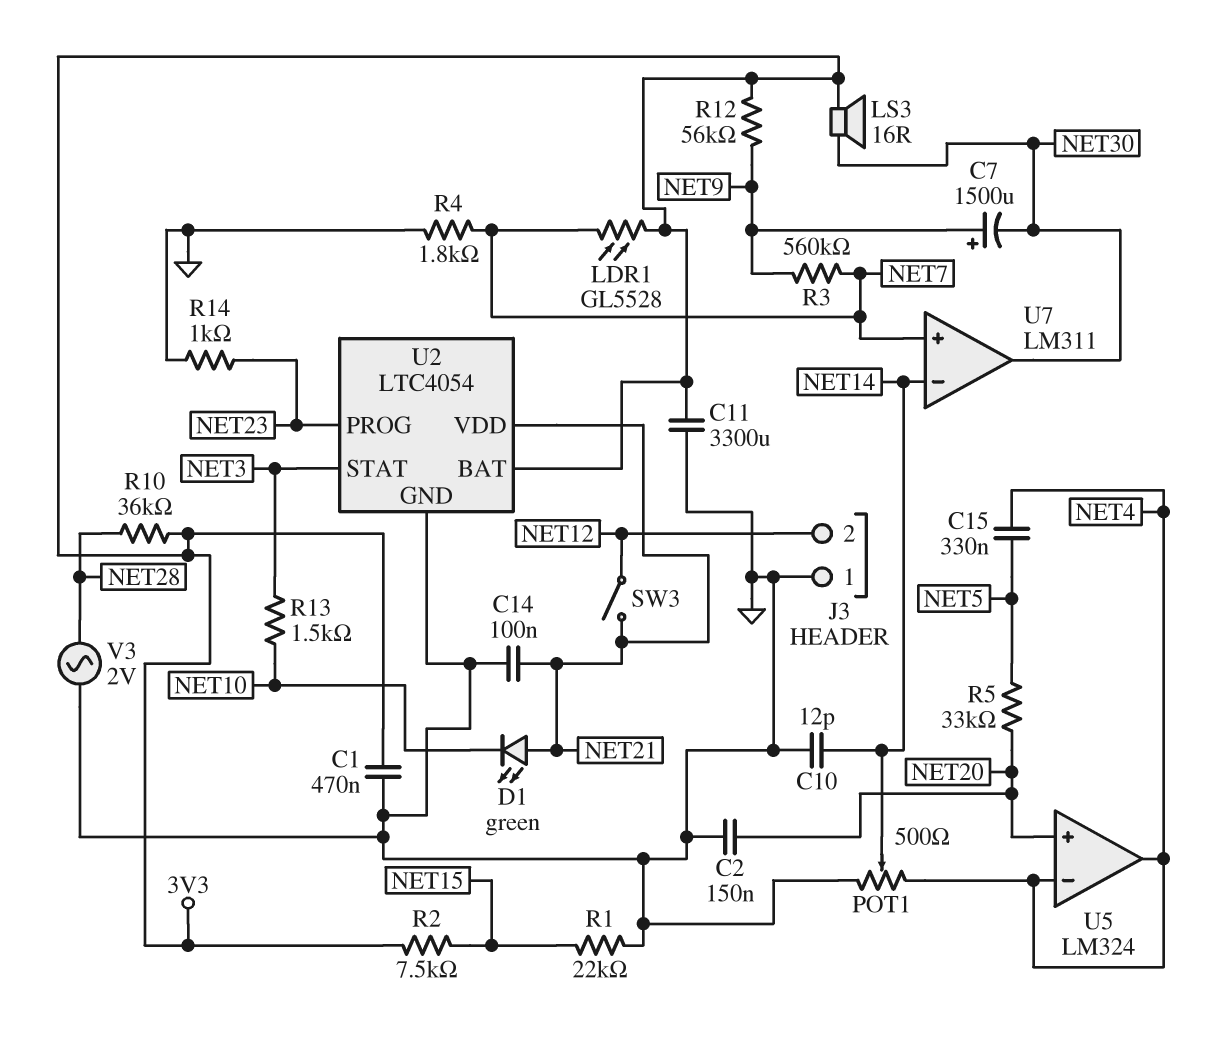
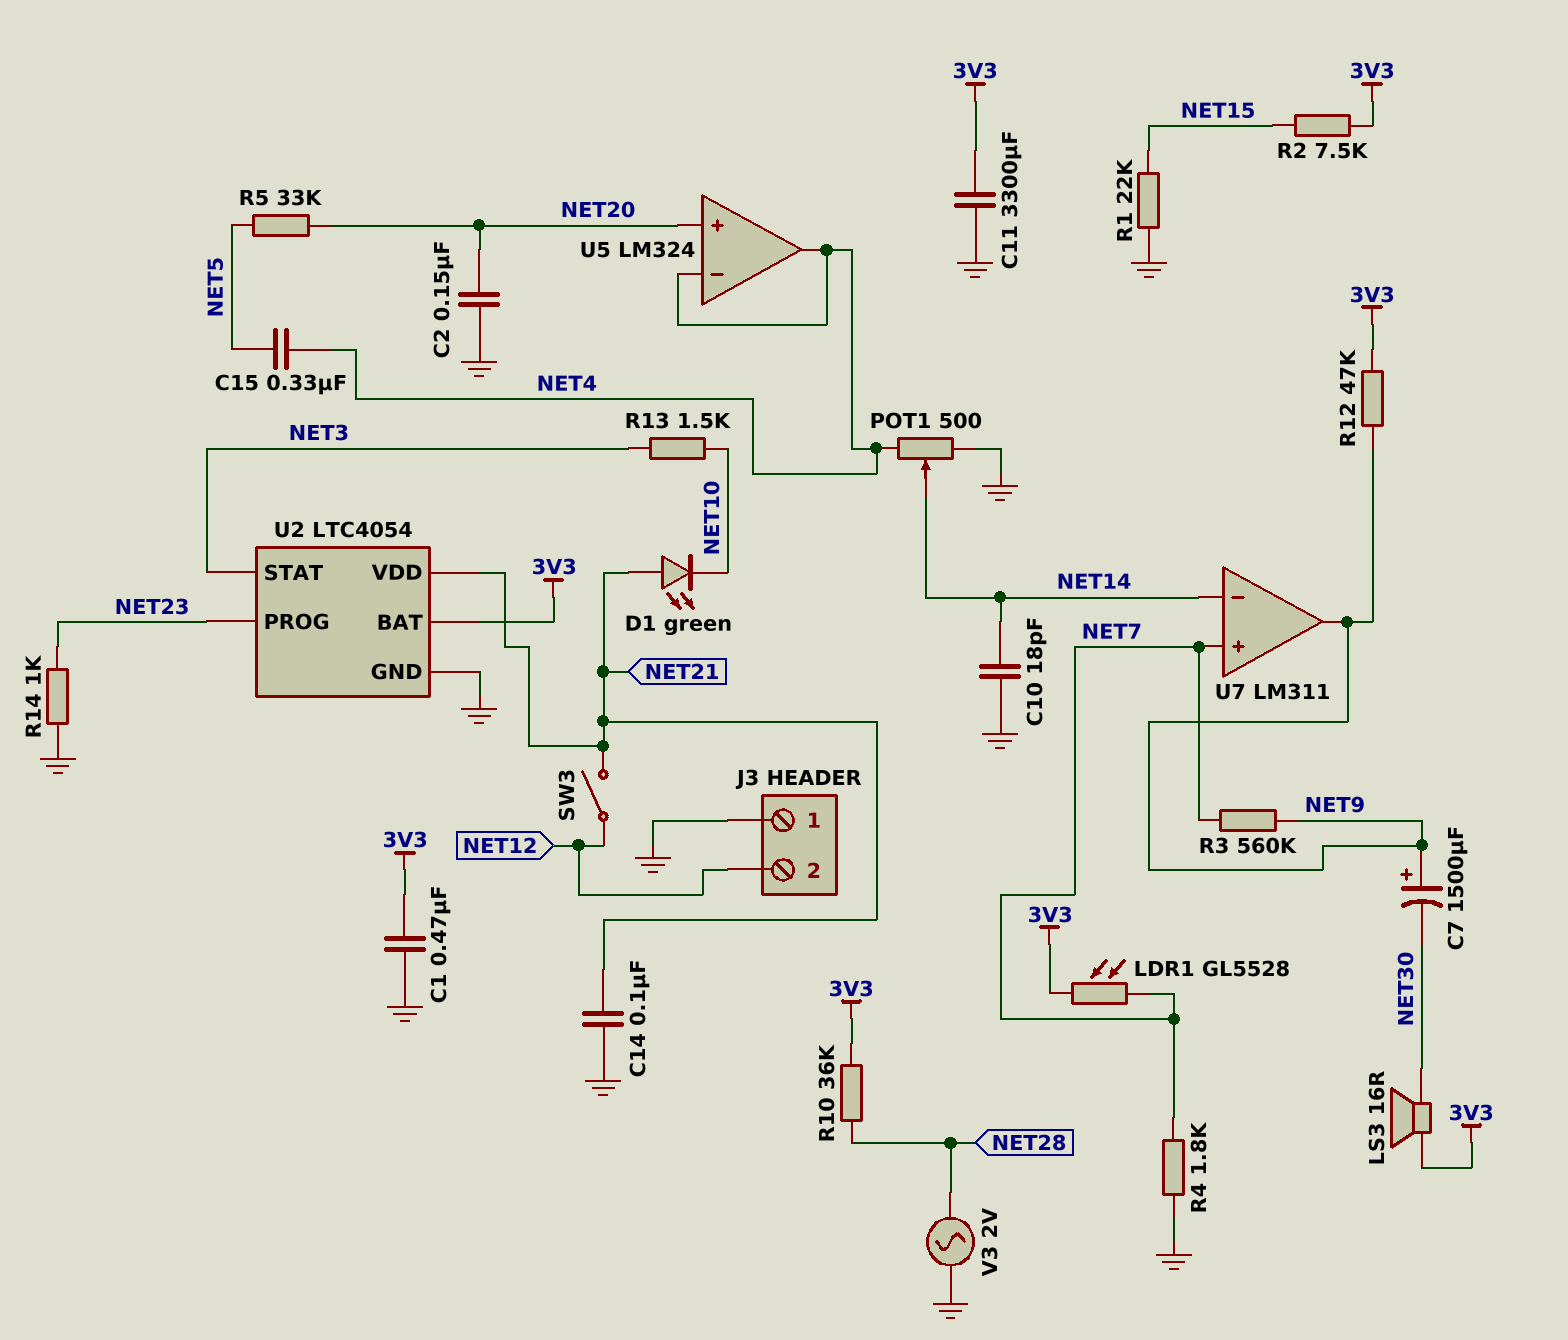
C10: 12pF (GND, NET14) -> 18pF (GND, NET14)
R12: 56k (3V3, NET9) -> 47k (3V3, NET9)
U7 pin out: NET30 -> NET9

